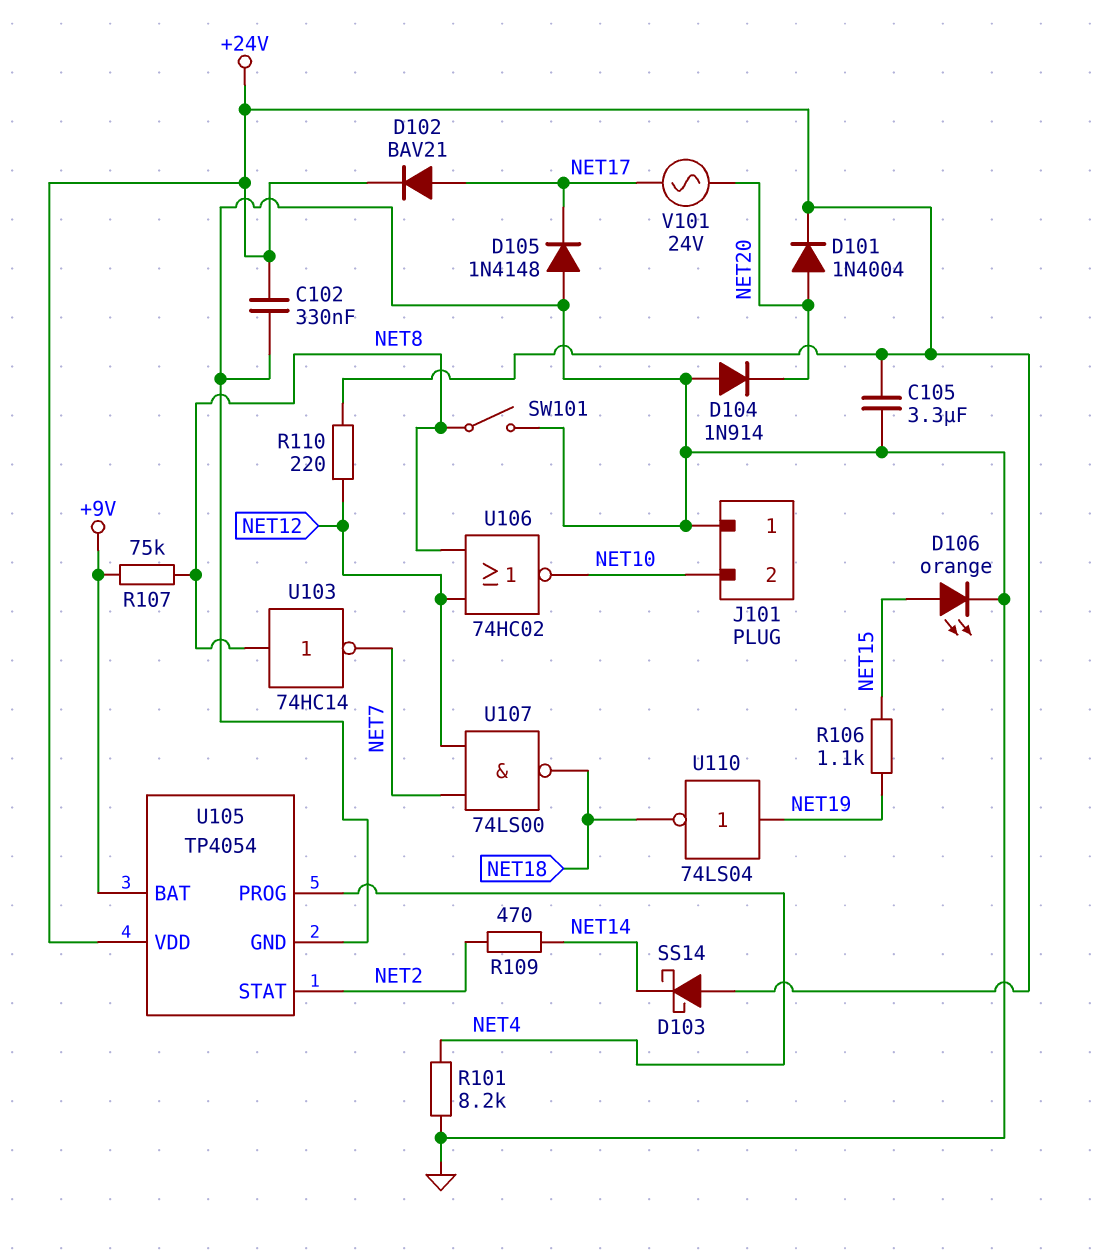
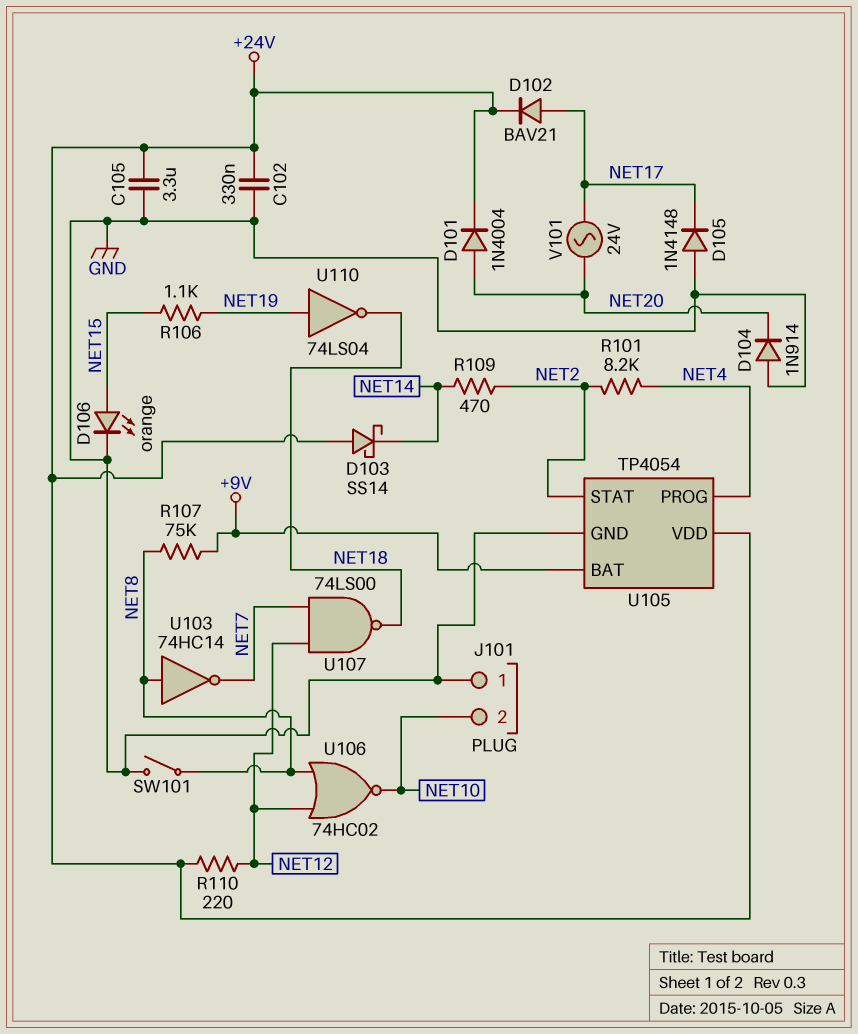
R101: 8.2k (GND, NET4) -> 8.2k (NET2, NET4)

